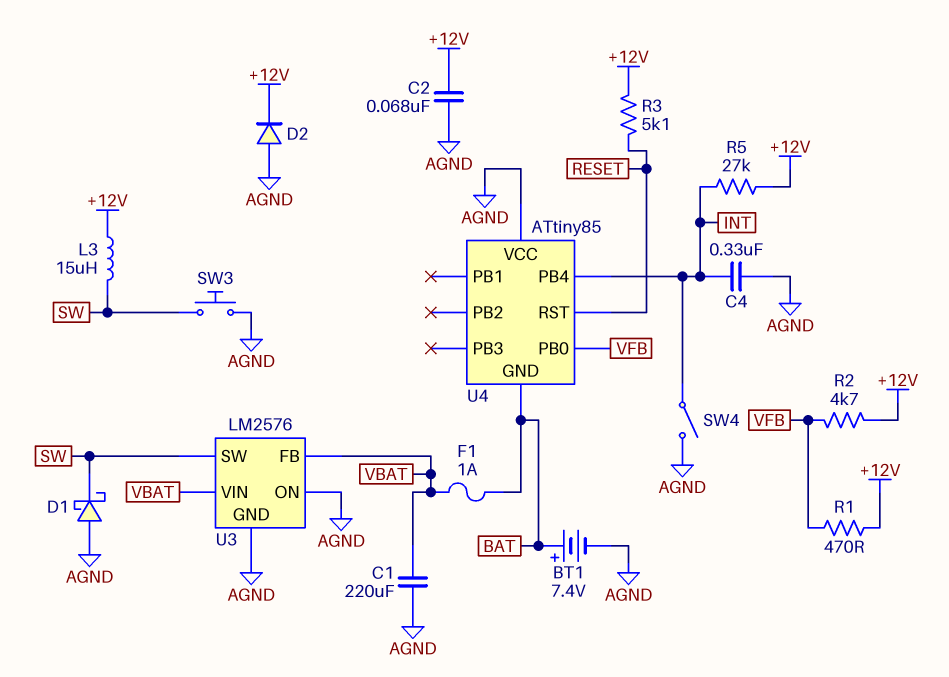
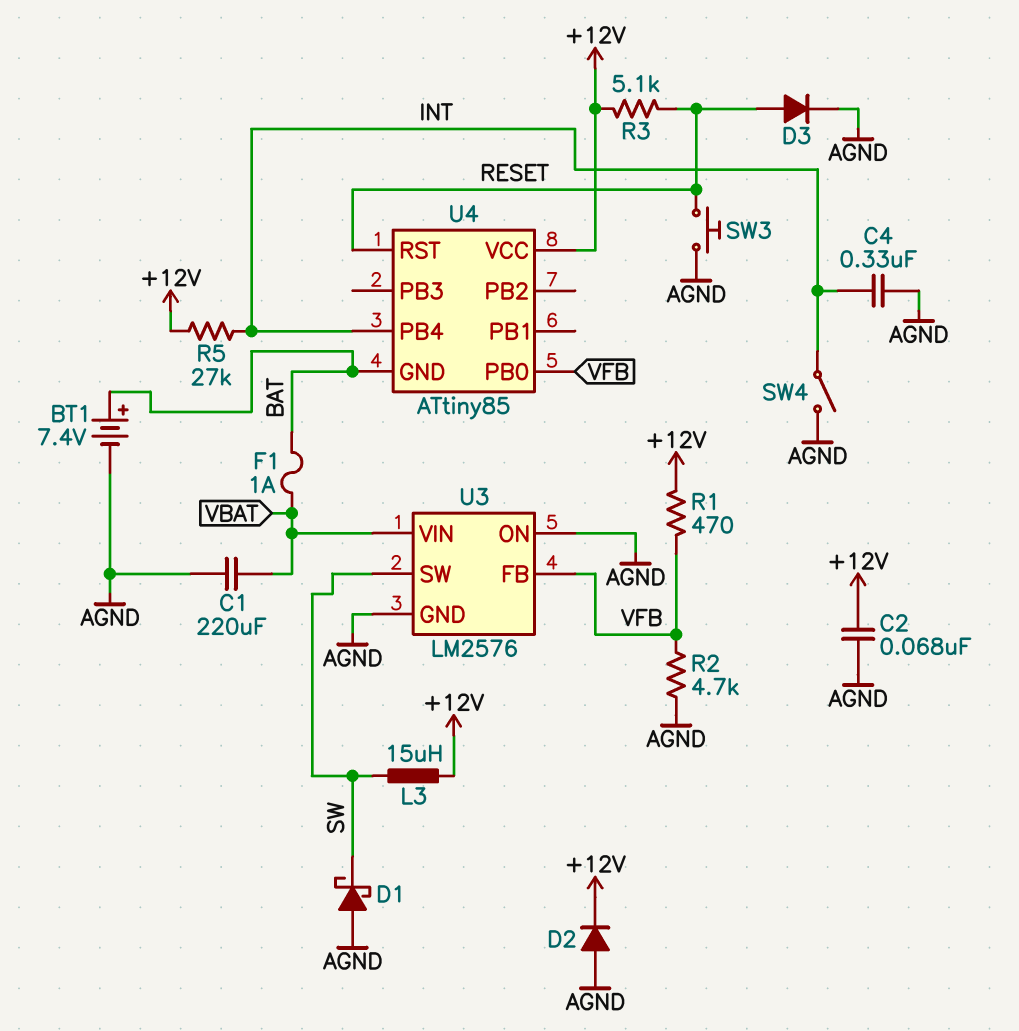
D3: none -> diode (A RESET, K AGND)
R2: 4.7k (+12V, VFB) -> 4.7k (AGND, VFB)
SW3: button (AGND, SW) -> button (AGND, RESET)
U3 pin FB: VBAT -> VFB
U4 pin VCC: AGND -> +12V

